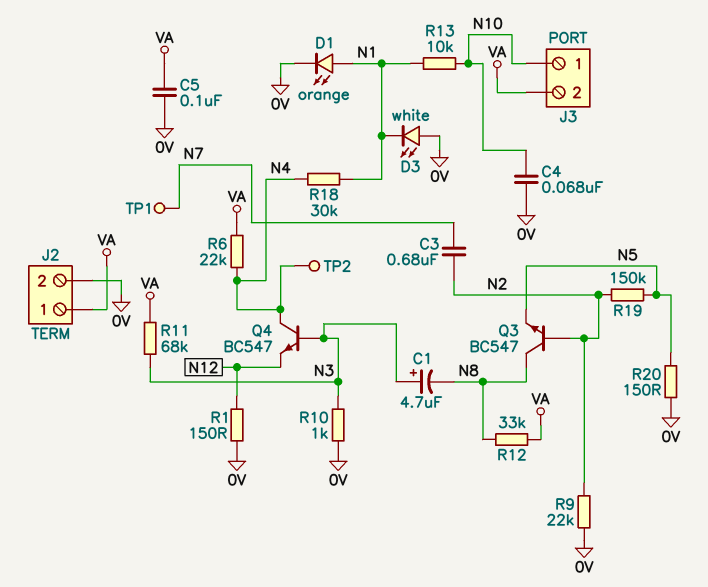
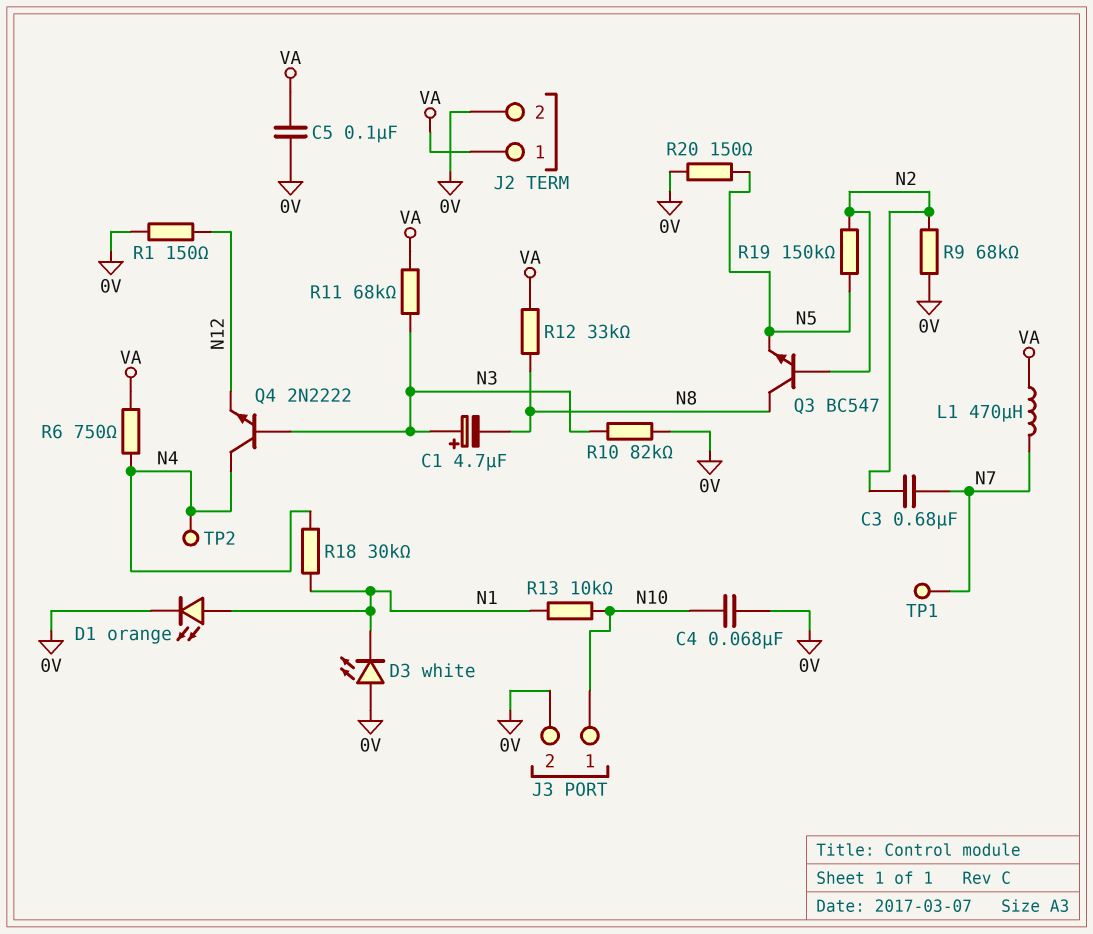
J3 pin 2: VA -> 0V
L1: none -> 470uH (N7, VA)
Q4: NPN BC547 (B N3, C N4, E N12) -> NPN 2N2222 (B N3, C N4, E N12)
R6: 22k (N4, VA) -> 750 (N4, VA)
R9: 22k (0V, N2) -> 68k (0V, N2)
R10: 1k (0V, N3) -> 82k (0V, N3)

